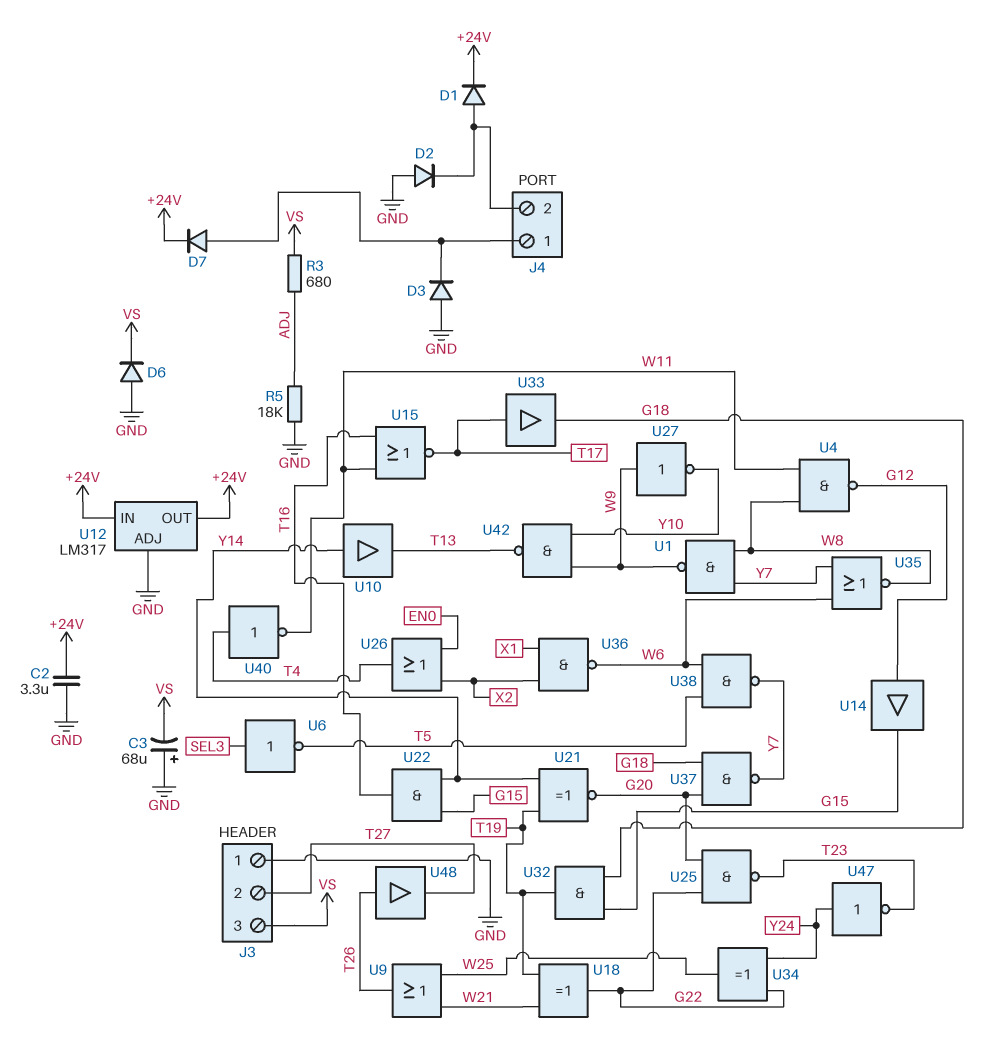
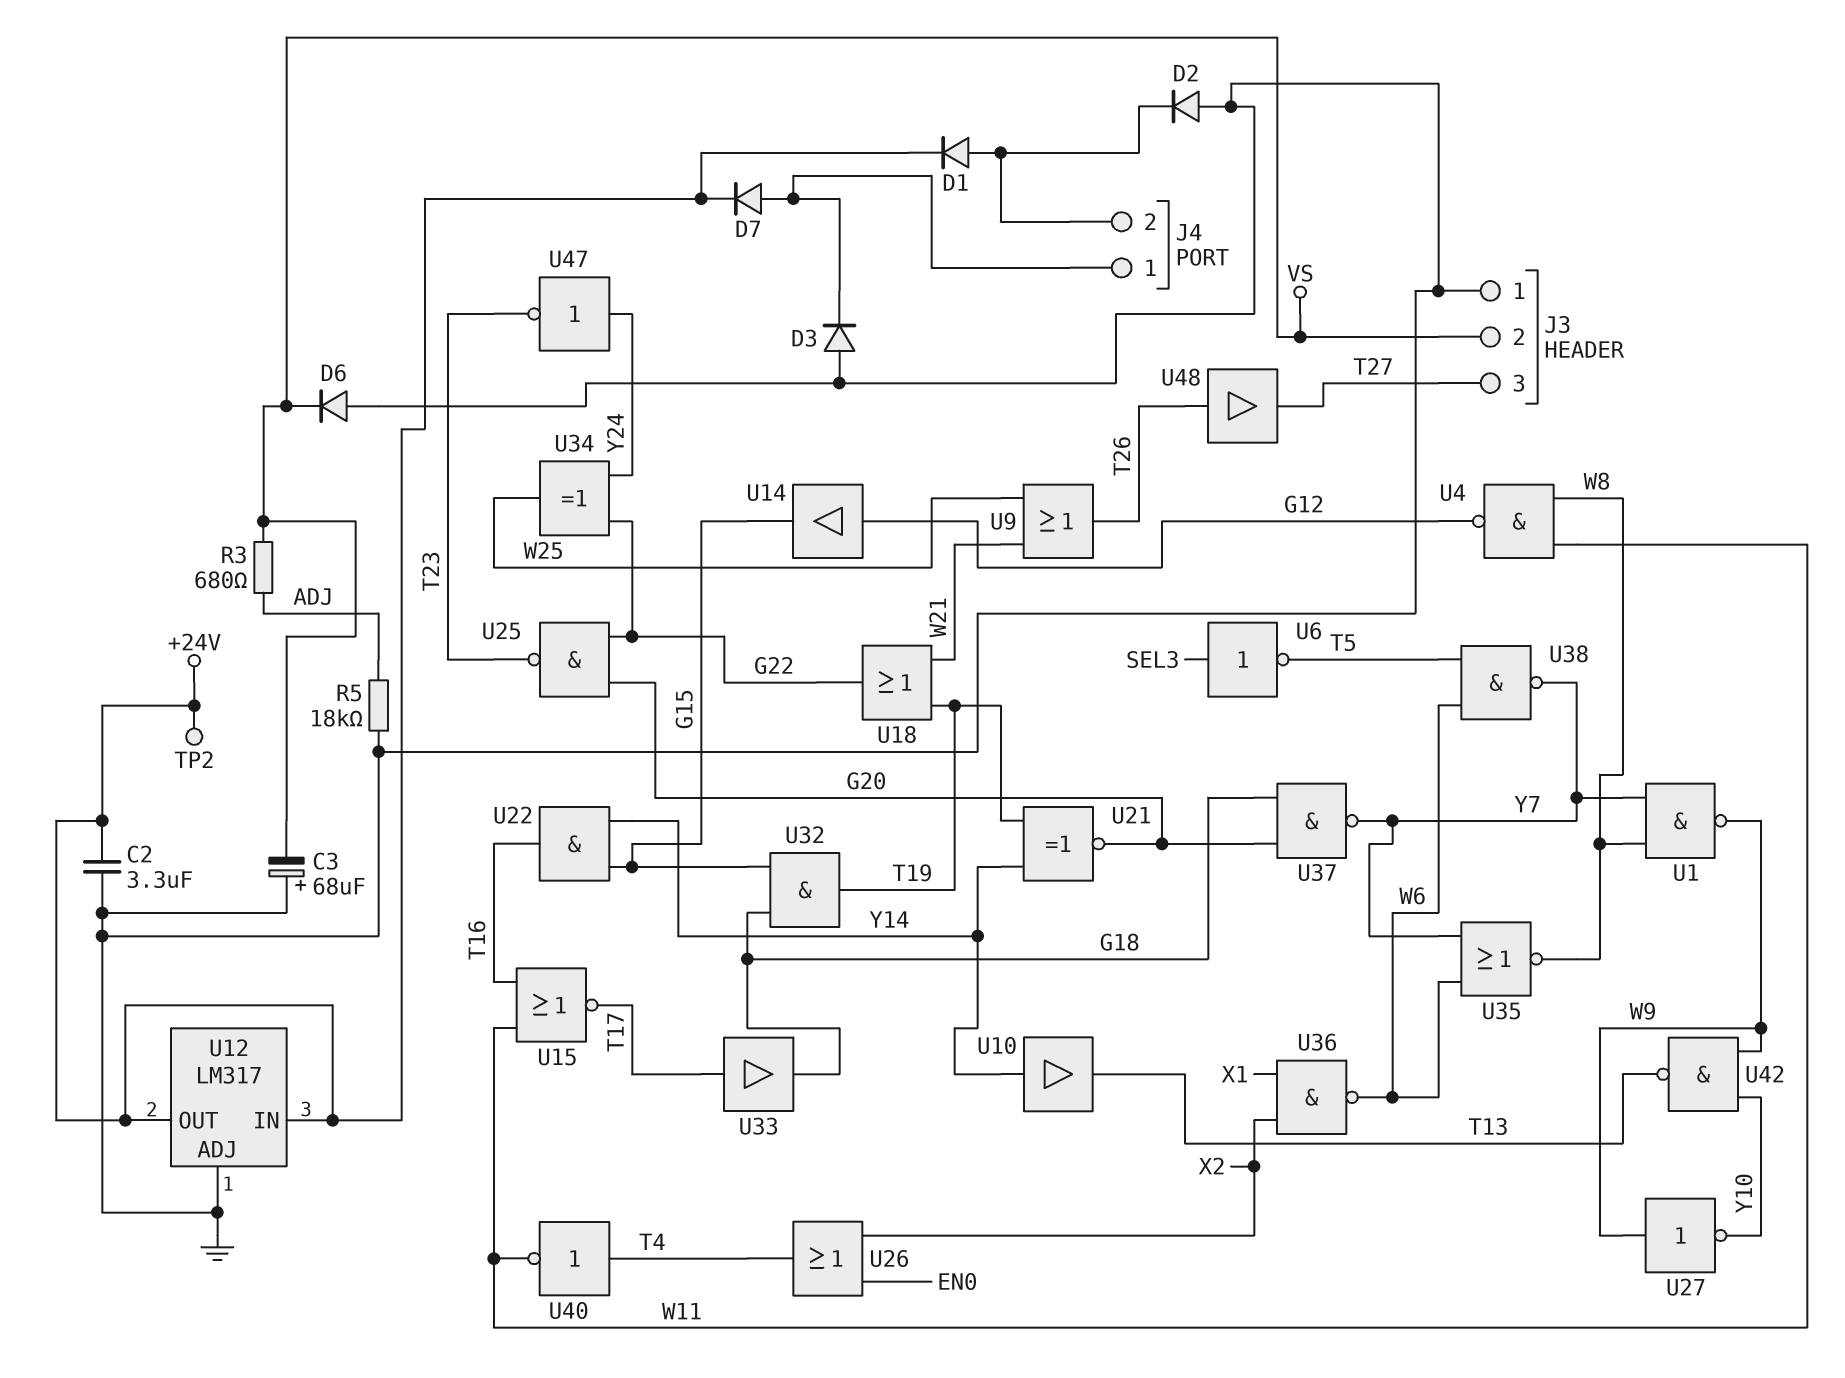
J3 pin 2: T27 -> VS
J3 pin 3: VS -> T27
TP2: none -> test point (+24V)
U18: XOR (in T19, in W21, out G22) -> OR (in T19, in W21, out G22)

